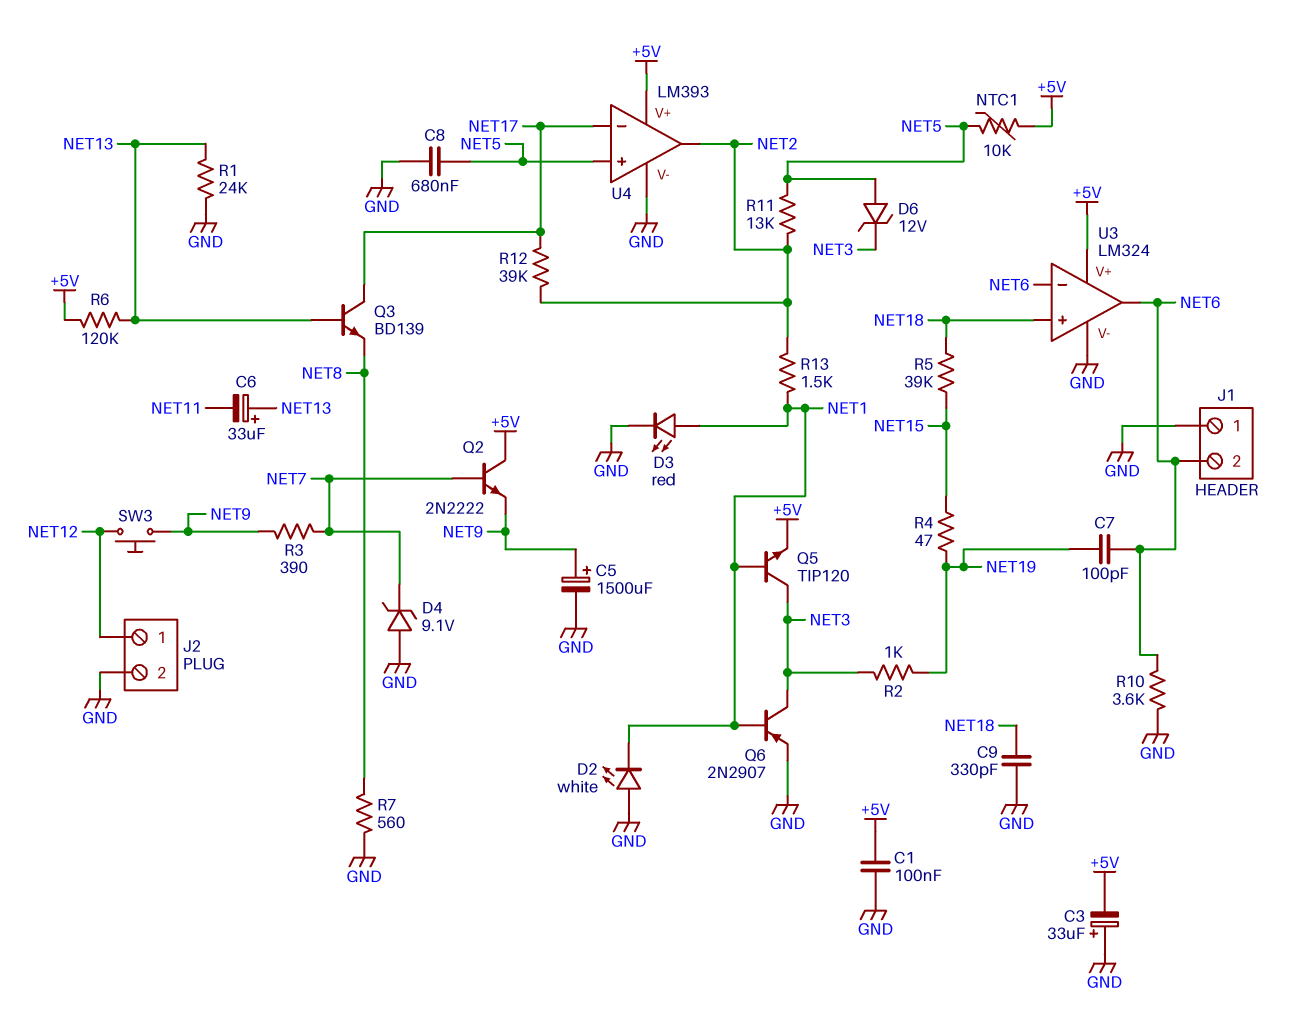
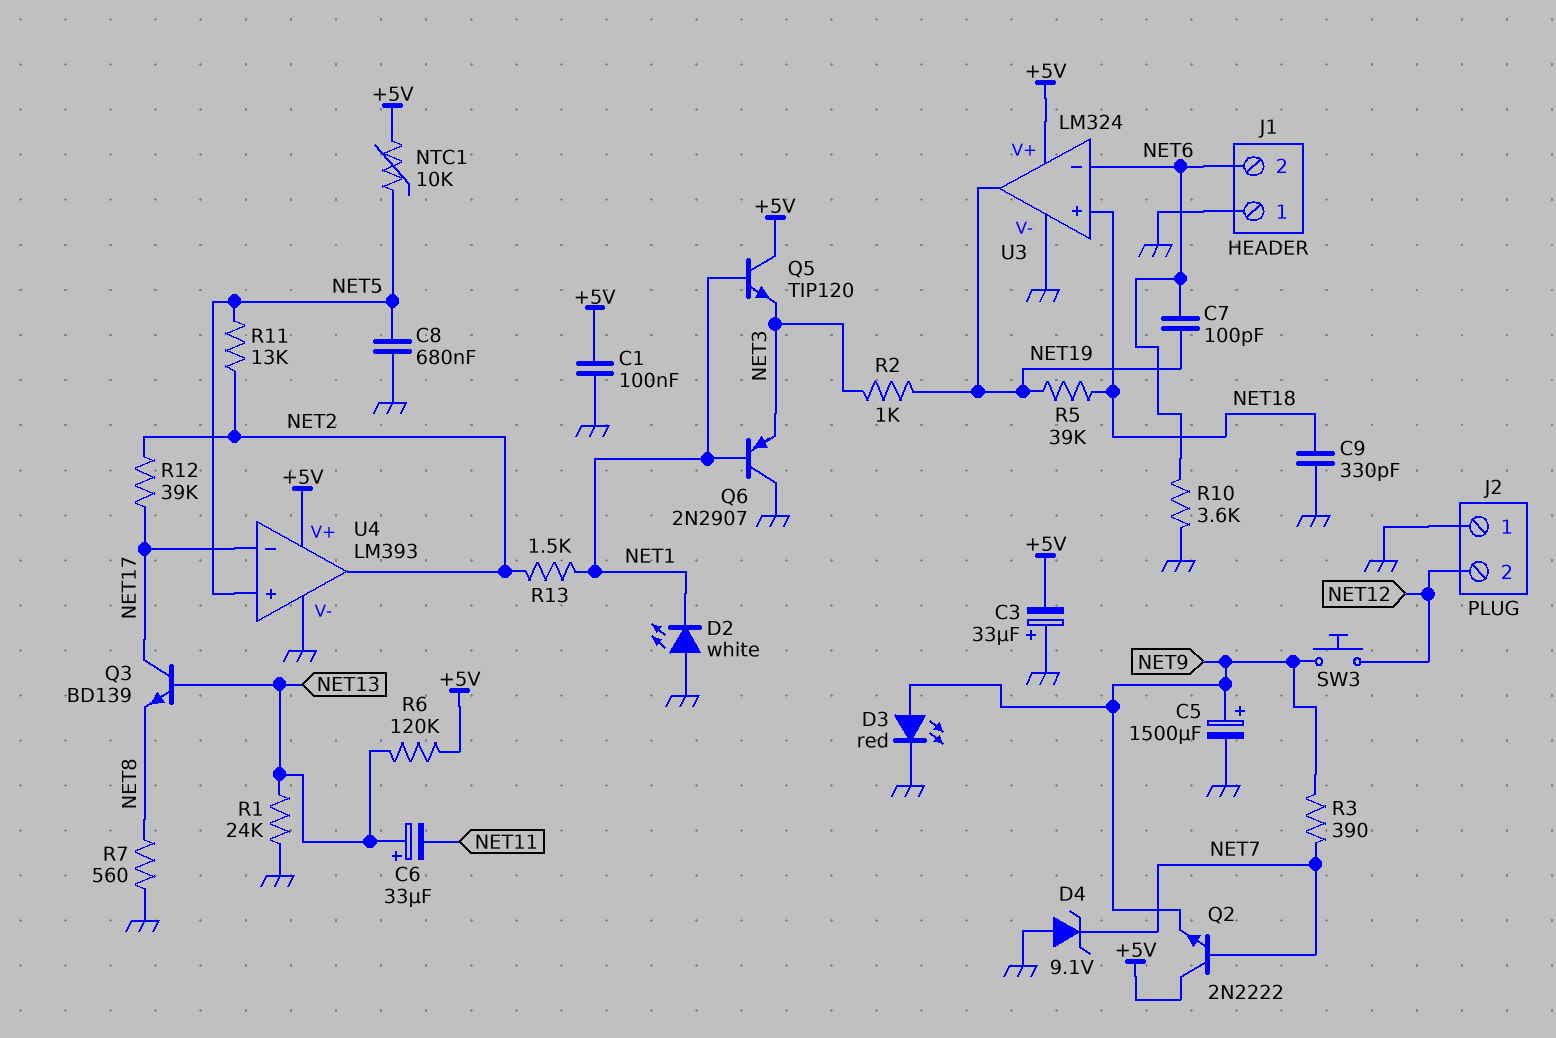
D3: LED red (A NET1, K GND) -> LED red (A NET9, K GND)
D6: zener 12V (A NET5, K NET3) -> none
J2 pin 1: NET12 -> GND
J2 pin 2: GND -> NET12
Q5: NPN TIP120 (B NET1, C NET3, E +5V) -> NPN TIP120 (B NET1, C +5V, E NET3)
Q6: PNP 2N2907 (B NET1, C NET3, E GND) -> PNP 2N2907 (B NET1, C GND, E NET3)
R4: 47 (NET15, NET19) -> none
R5: 39k (NET15, NET18) -> 39k (NET18, NET19)
U3 pin out: NET6 -> NET19

